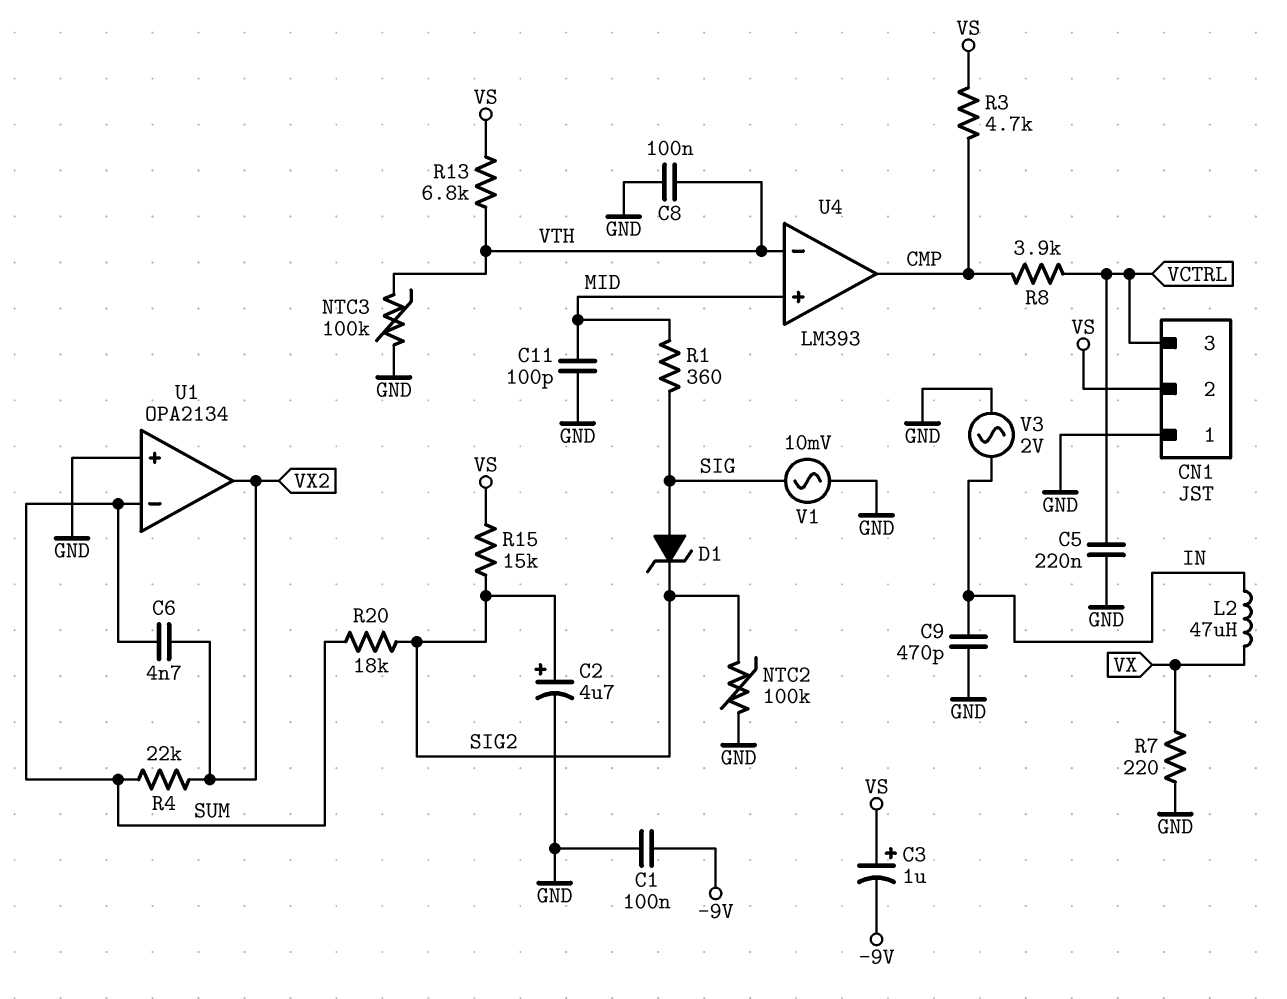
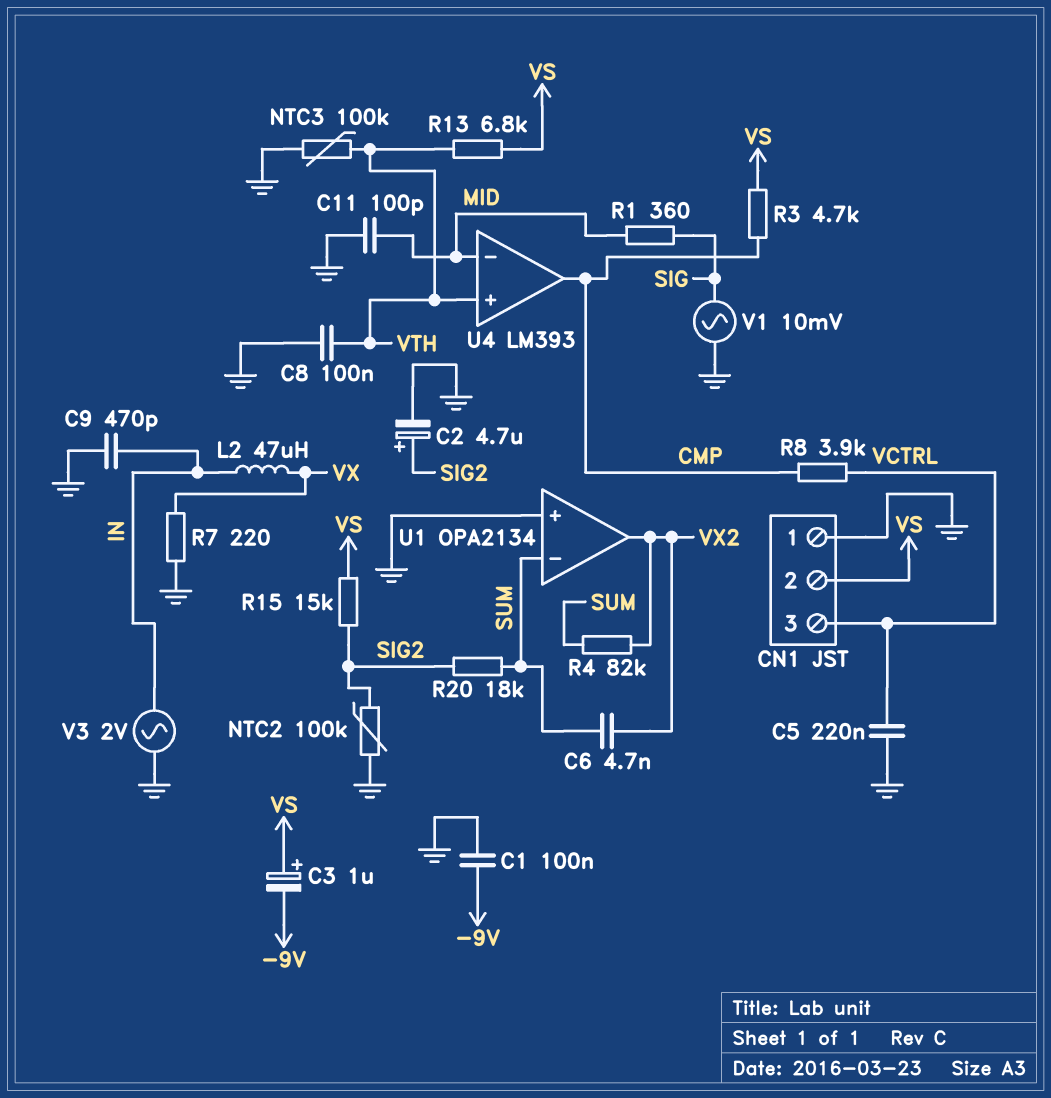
D1: zener (A SIG, K SIG2) -> none
R4: 22k (SUM, VX2) -> 82k (SUM, VX2)
U4 pin in+: MID -> VTH
U4 pin in-: VTH -> MID

